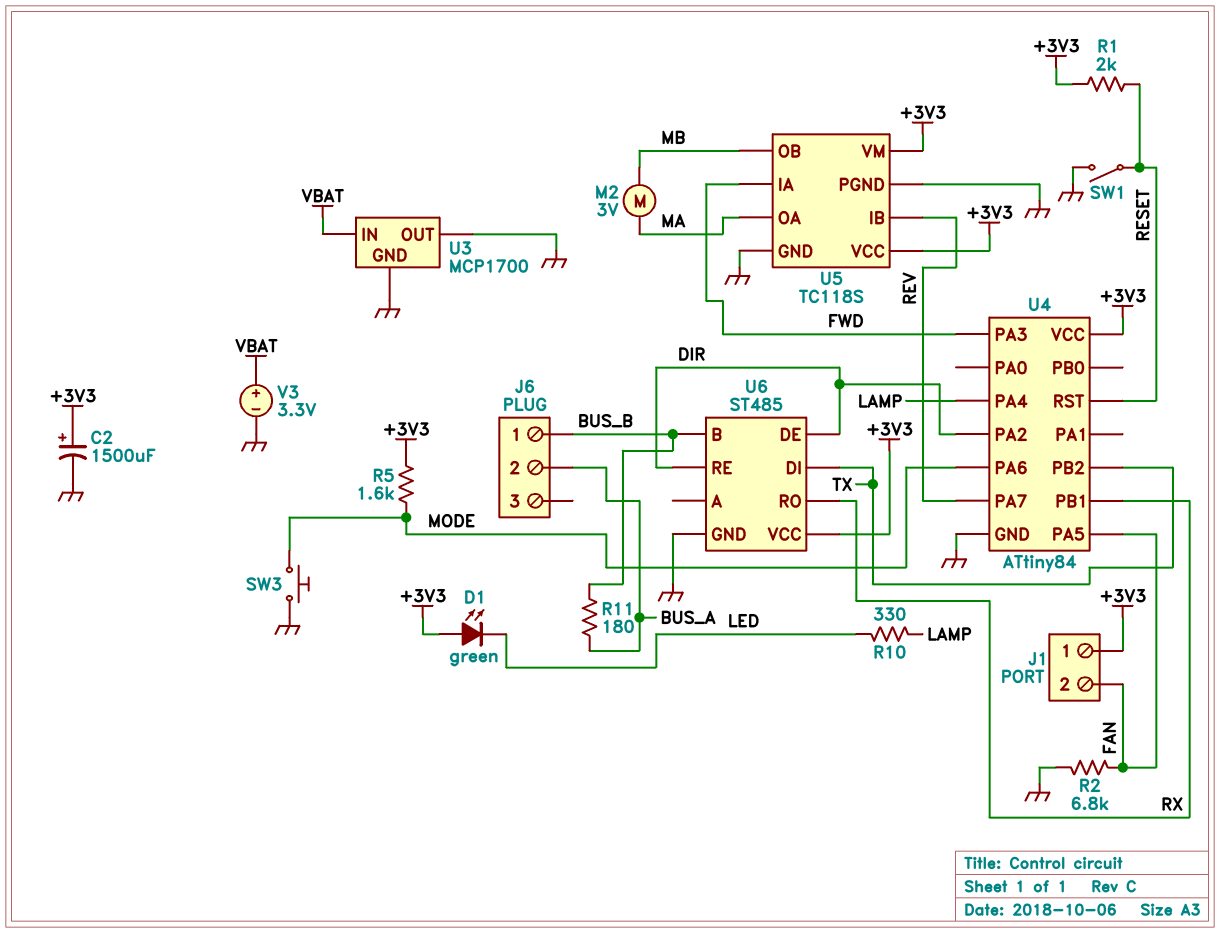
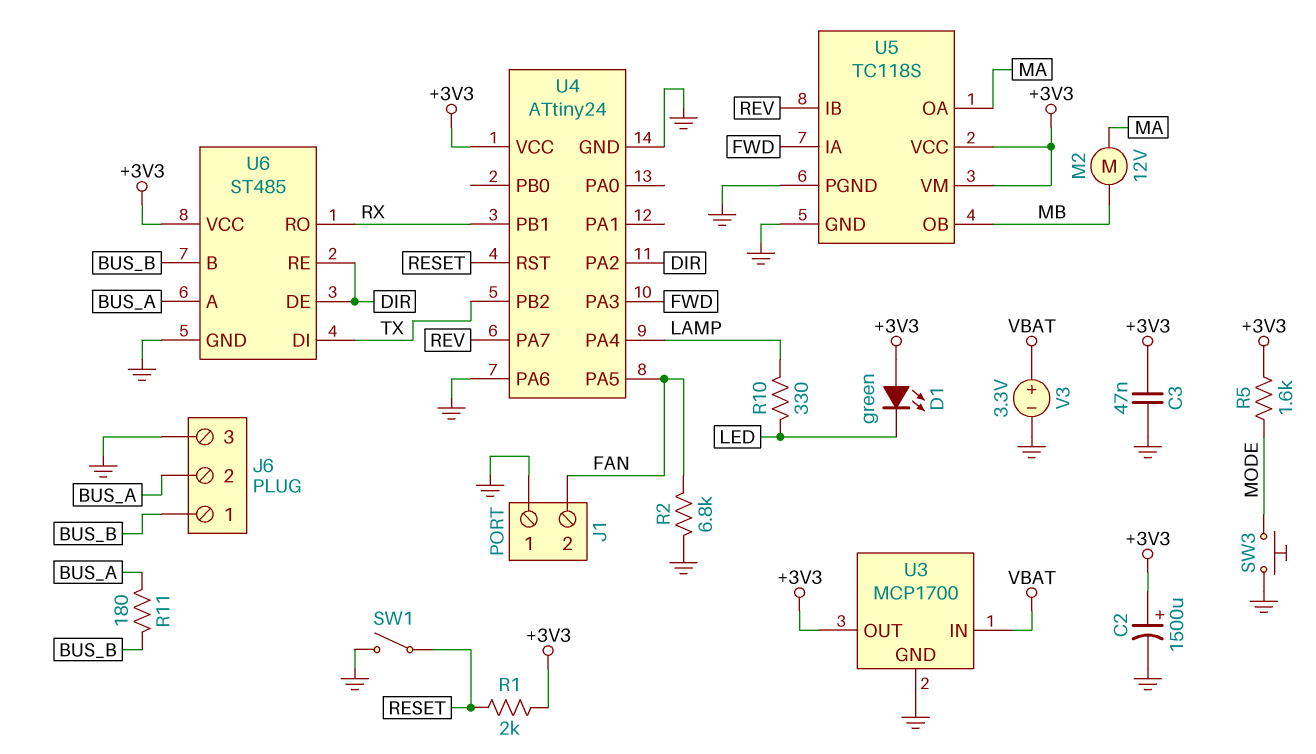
C3: none -> 47nF (+3V3, GND)
J1 pin 1: +3V3 -> GND
J6 pin 3: none -> GND
M2: motor 3V (MA, MB) -> motor 12V (MA, MB)
U3 pin OUT: GND -> +3V3
U4: ATtiny84 -> ATtiny24
U4 pin PA6: MODE -> GND
U6 pin A: none -> BUS_A

